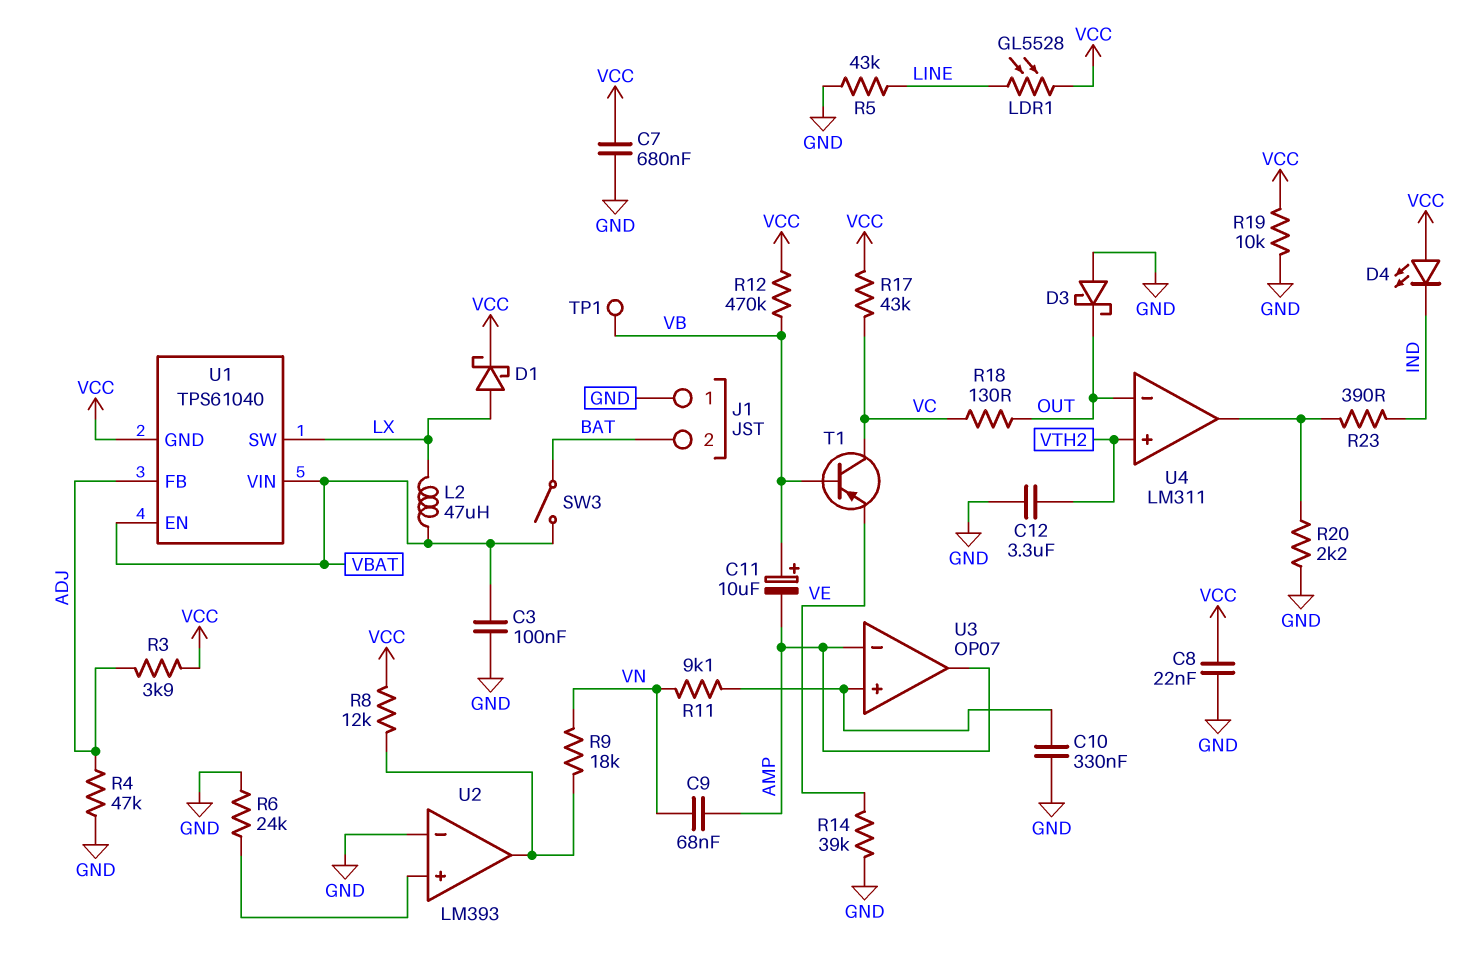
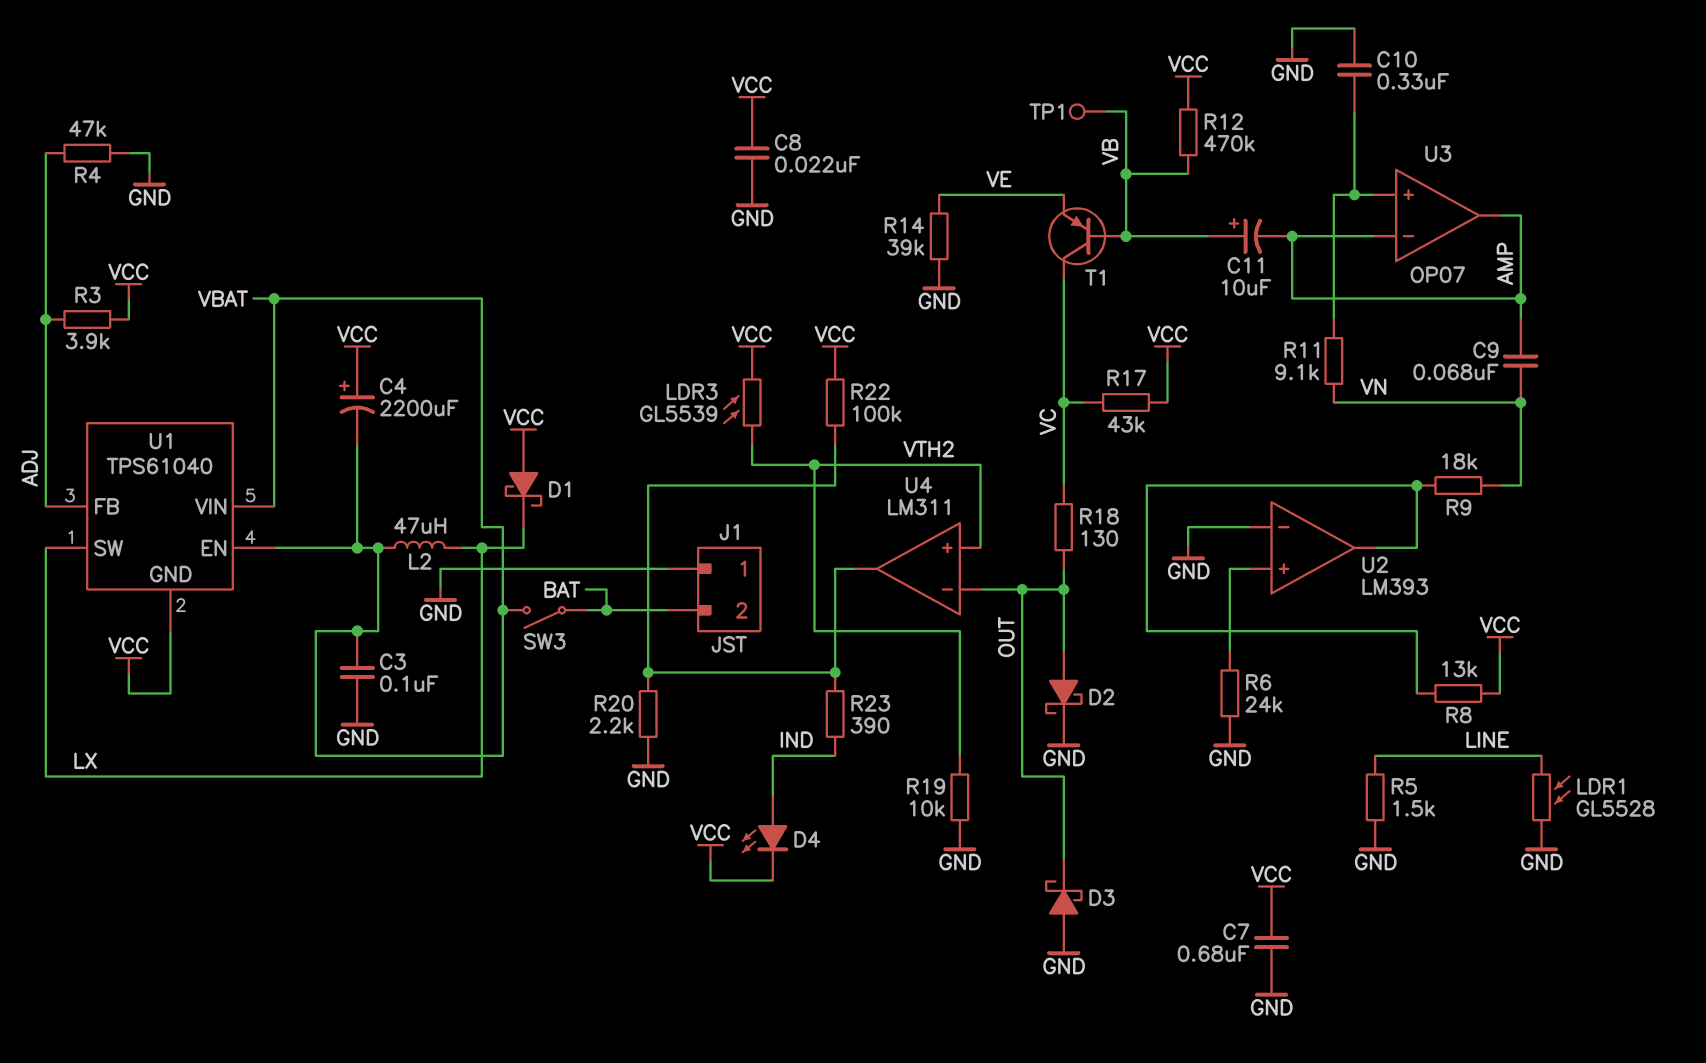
C4: none -> 2200uF (plus VCC, minus VBAT)
C12: 3.3uF (GND, VTH2) -> none
D1: schottky (A LX, K VCC) -> schottky (A VCC, K LX)
D2: none -> schottky (A OUT, K GND)
D4: LED (A VCC, K IND) -> LED (A IND, K VCC)
LDR1: GL5528 (LINE, VCC) -> GL5528 (GND, LINE)
LDR3: none -> GL5539 (VCC, VTH2)
R5: 43k (GND, LINE) -> 1.5k (GND, LINE)
R8: 12k (U2/out, VCC) -> 13k (U2/out, VCC)
R19: 10k (GND, VCC) -> 10k (GND, VTH2)
R22: none -> 100k (U4/out, VCC)

